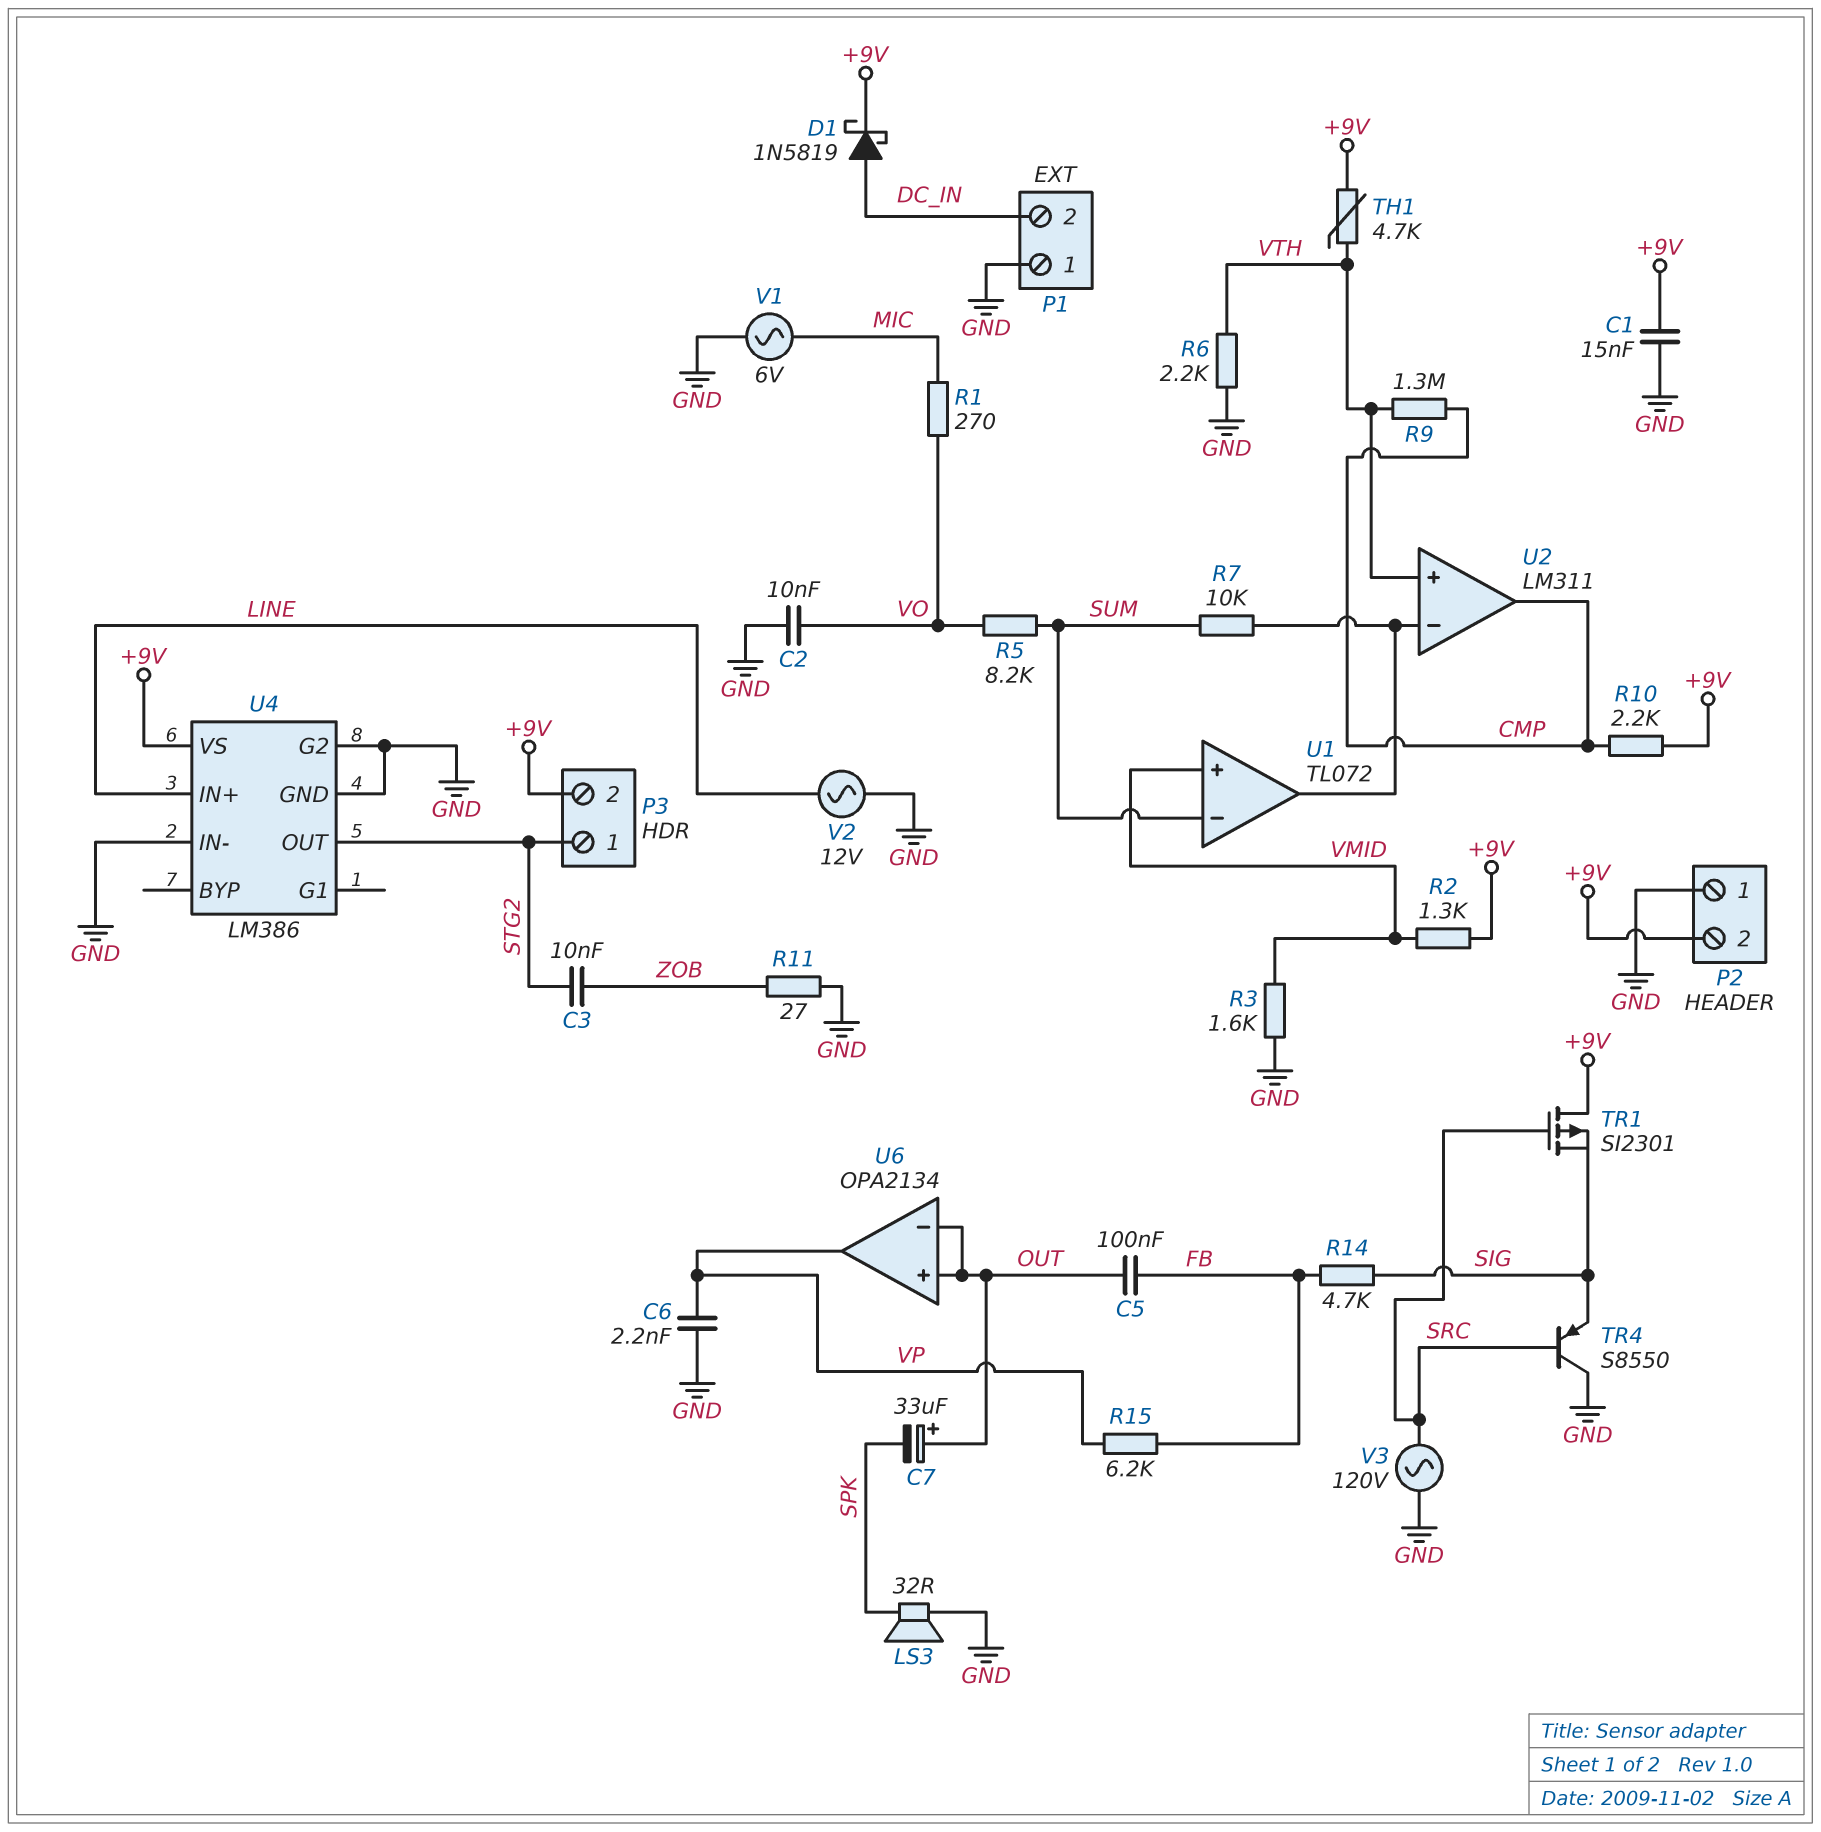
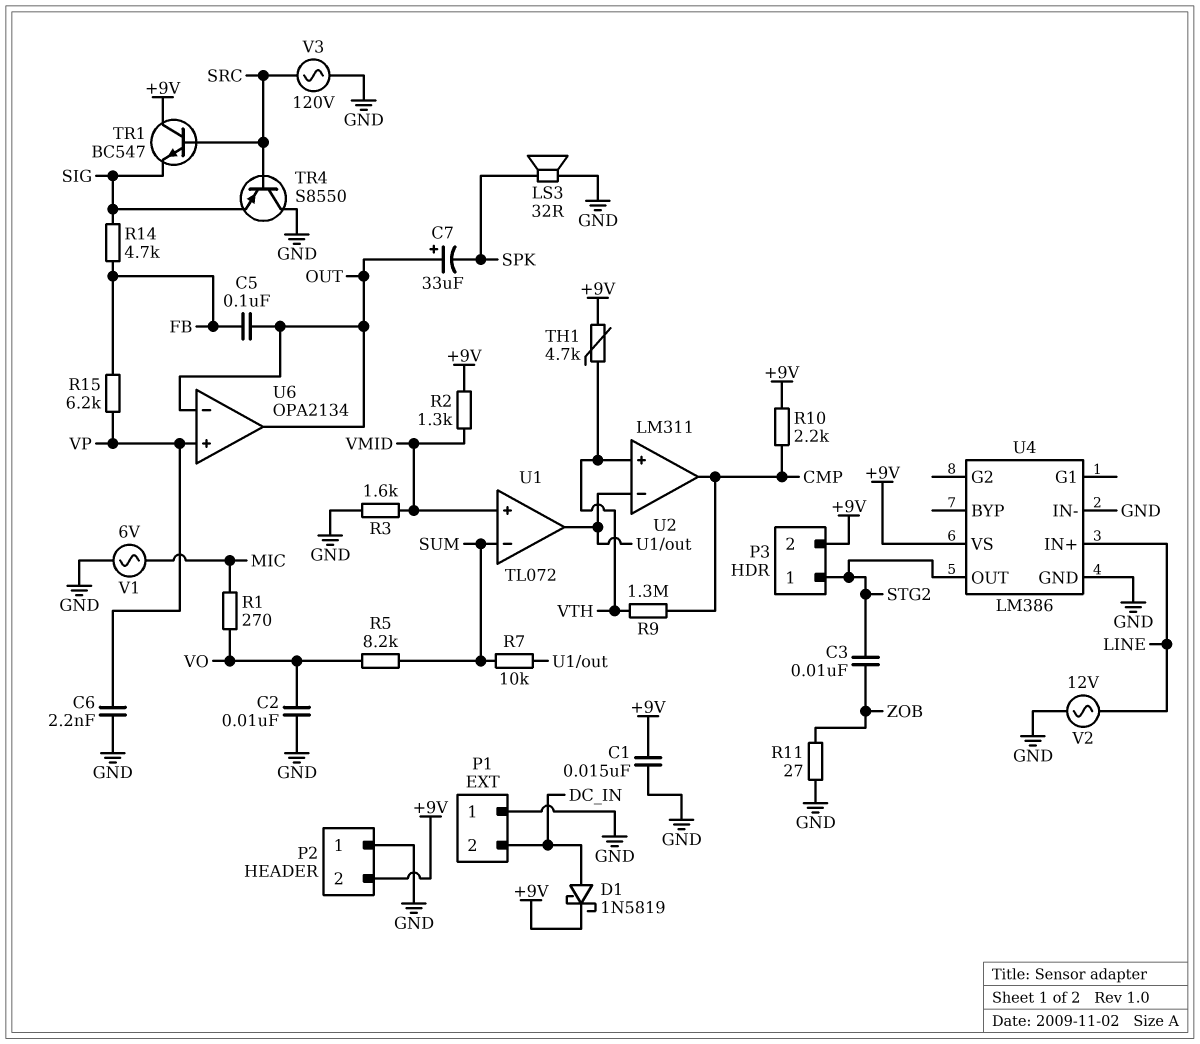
R6: 2.2k (GND, VTH) -> none
TR1: PMOS SI2301 (G SRC, D +9V, S SIG) -> NPN BC547 (B SRC, C +9V, E SIG)
U4 pin G2: GND -> none
U6 pin in+: OUT -> VP
U6 pin out: VP -> OUT

